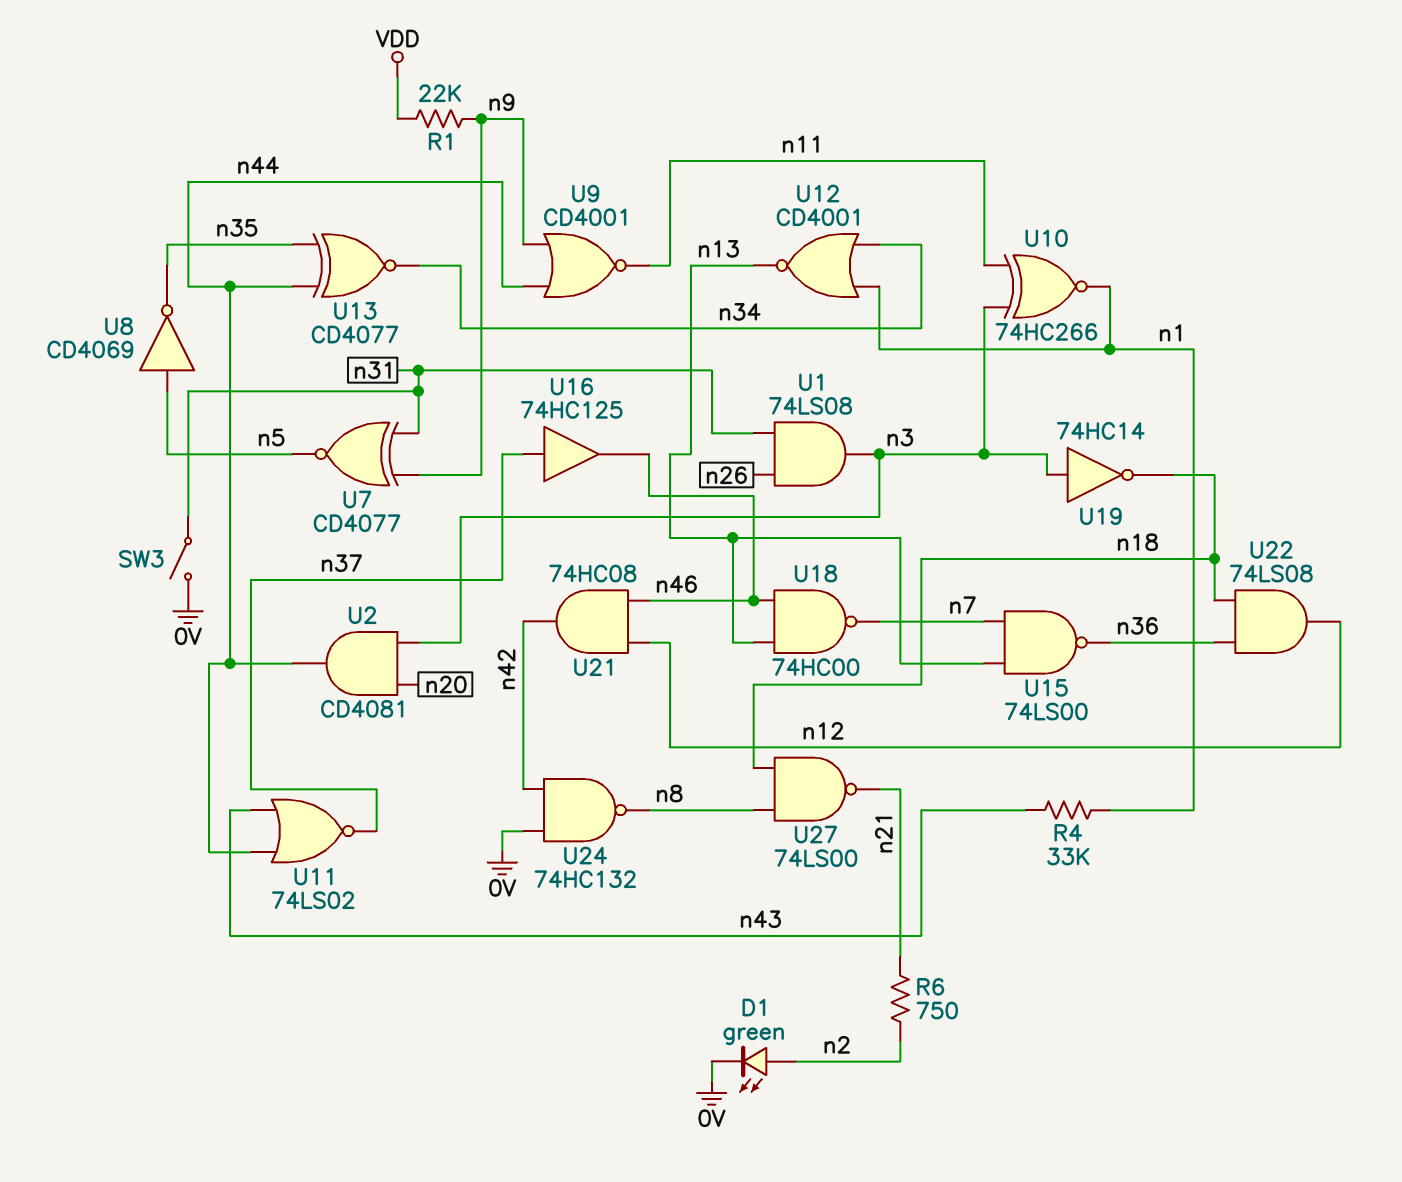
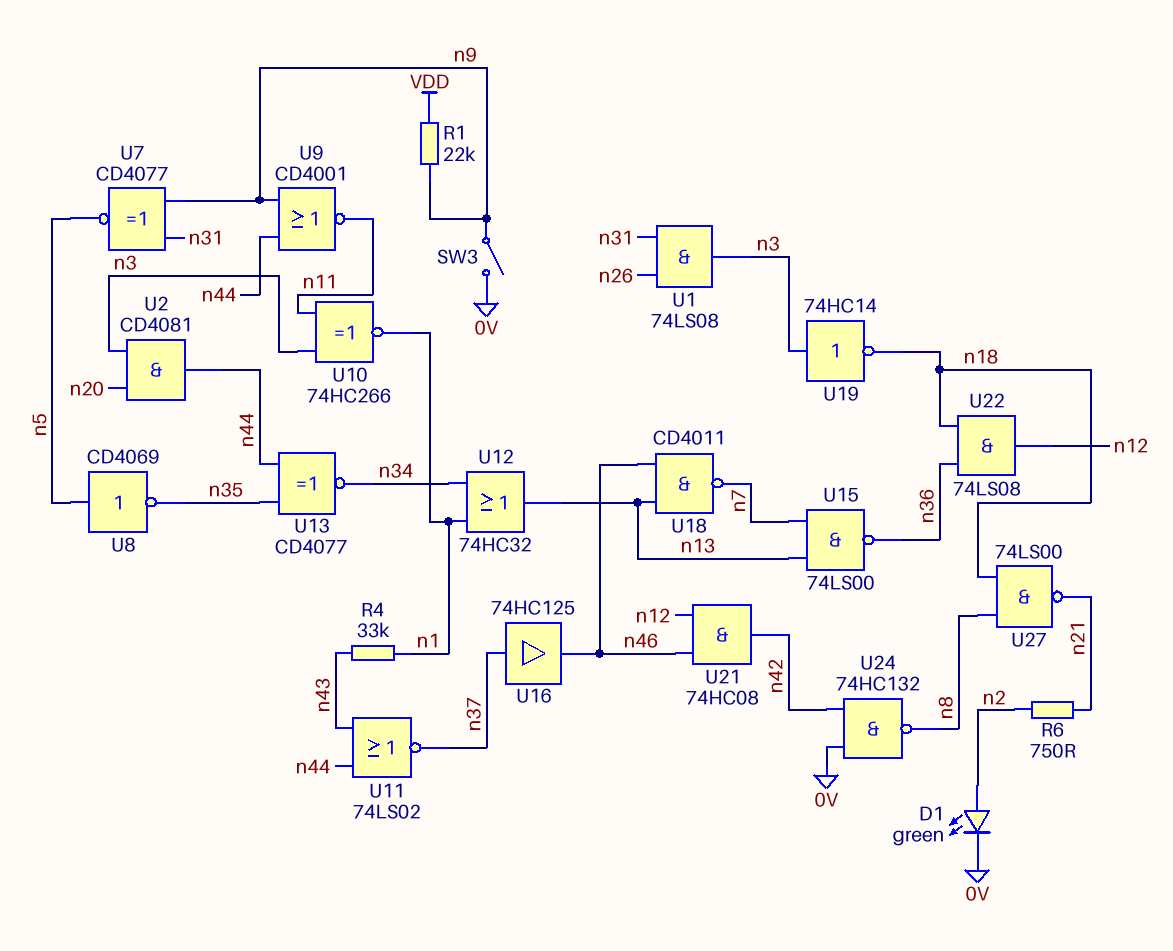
SW3: switch (0V, n31) -> switch (0V, n9)
U12: NOR CD4001 (in n1, in n34, out n13) -> OR 74HC32 (in n1, in n34, out n13)
U18: NAND 74HC00 (in n13, in n46, out n7) -> NAND CD4011 (in n13, in n46, out n7)

